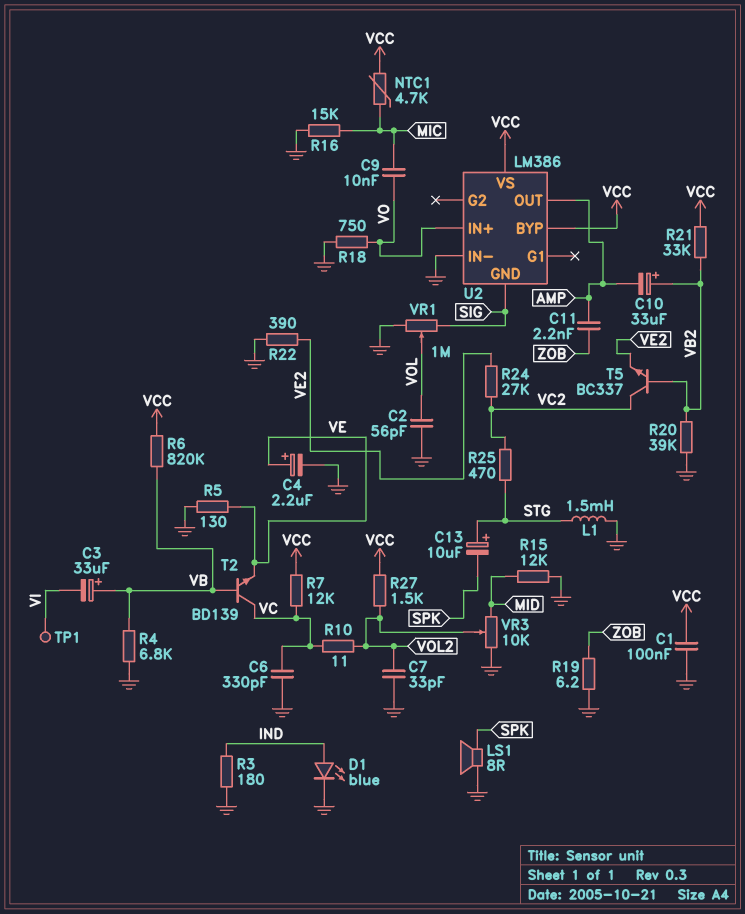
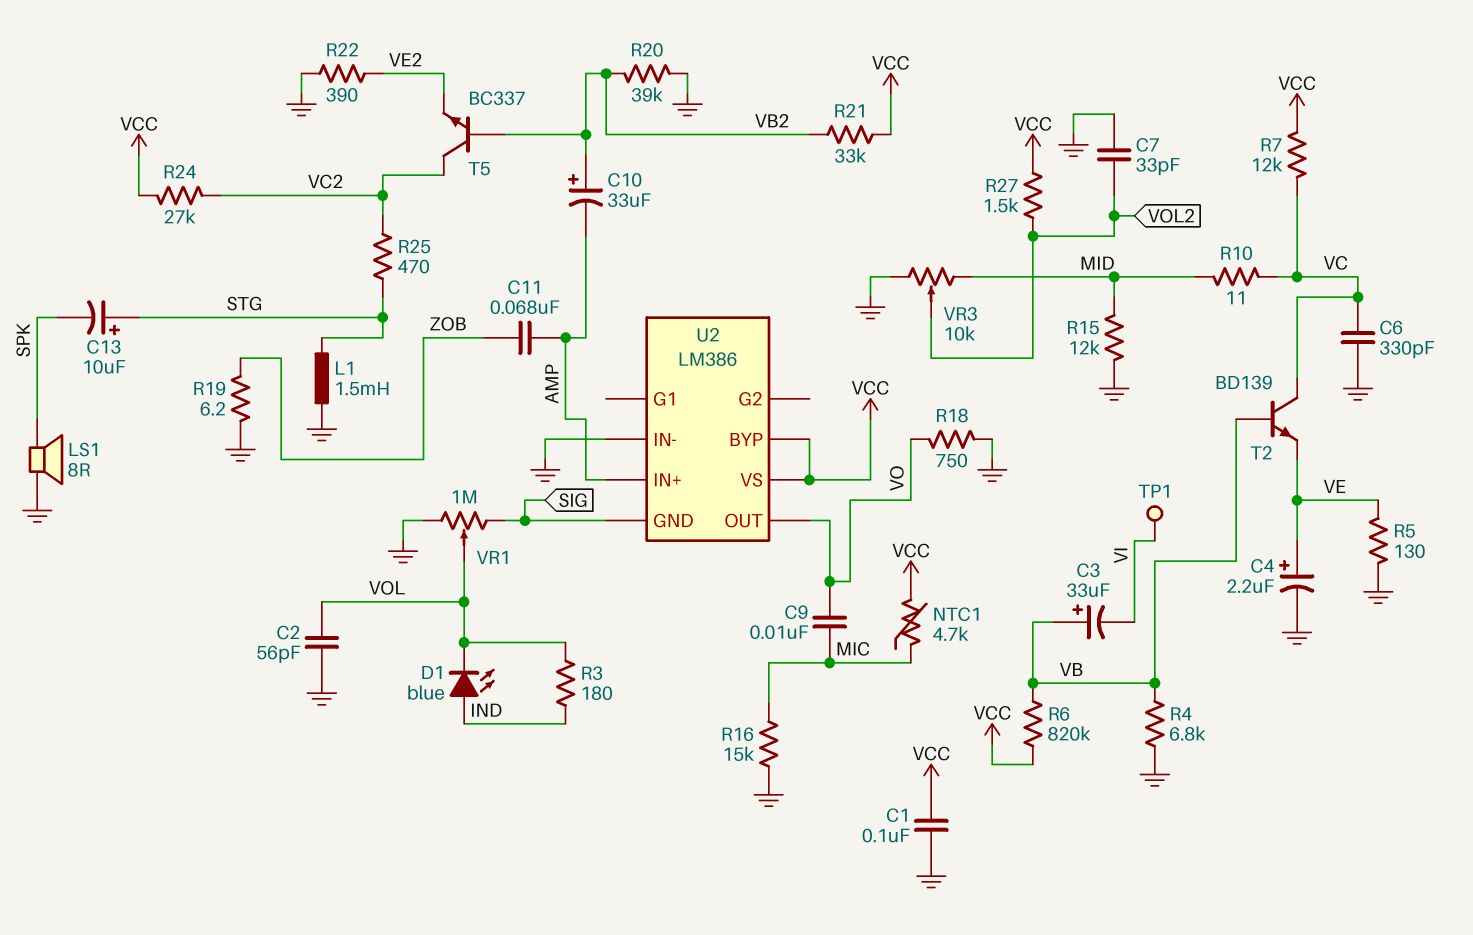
C11: 2.2nF (AMP, ZOB) -> 68nF (AMP, ZOB)
D1: LED blue (A IND, K GND) -> LED blue (A IND, K VOL)
R3: 180 (GND, IND) -> 180 (IND, VOL)
R10: 11 (VC, VOL2) -> 11 (MID, VC)
R24: 27k (VC2, VE2) -> 27k (VC2, VCC)
U2 pin IN+: VO -> AMP
U2 pin OUT: AMP -> VO

